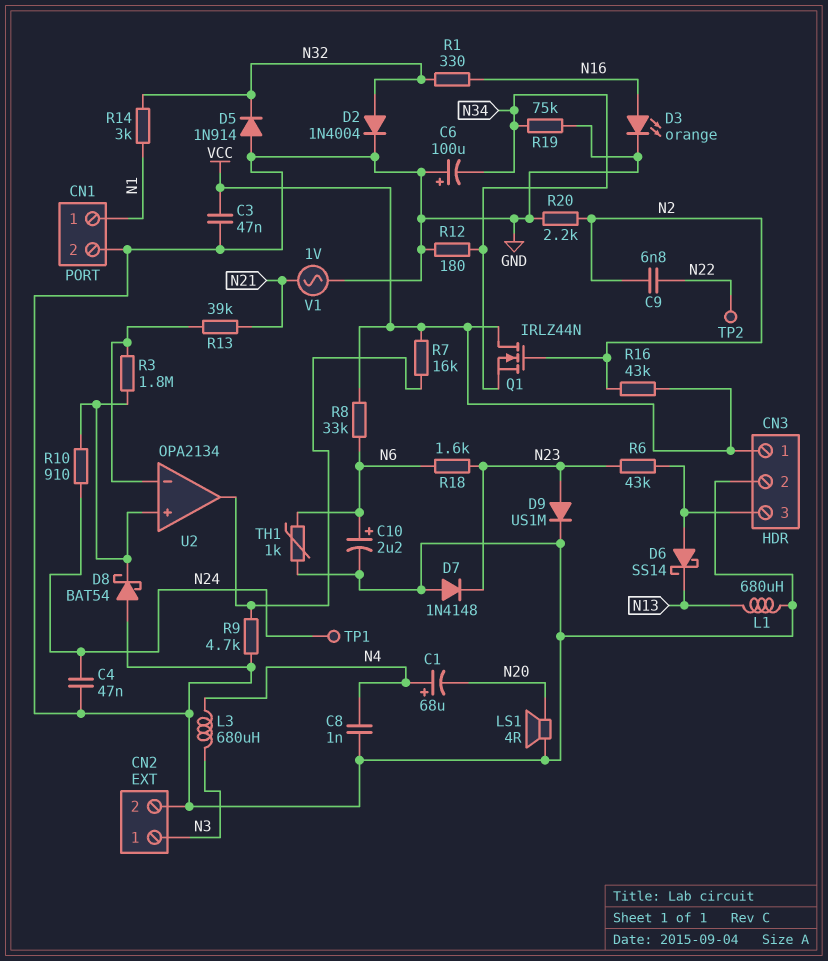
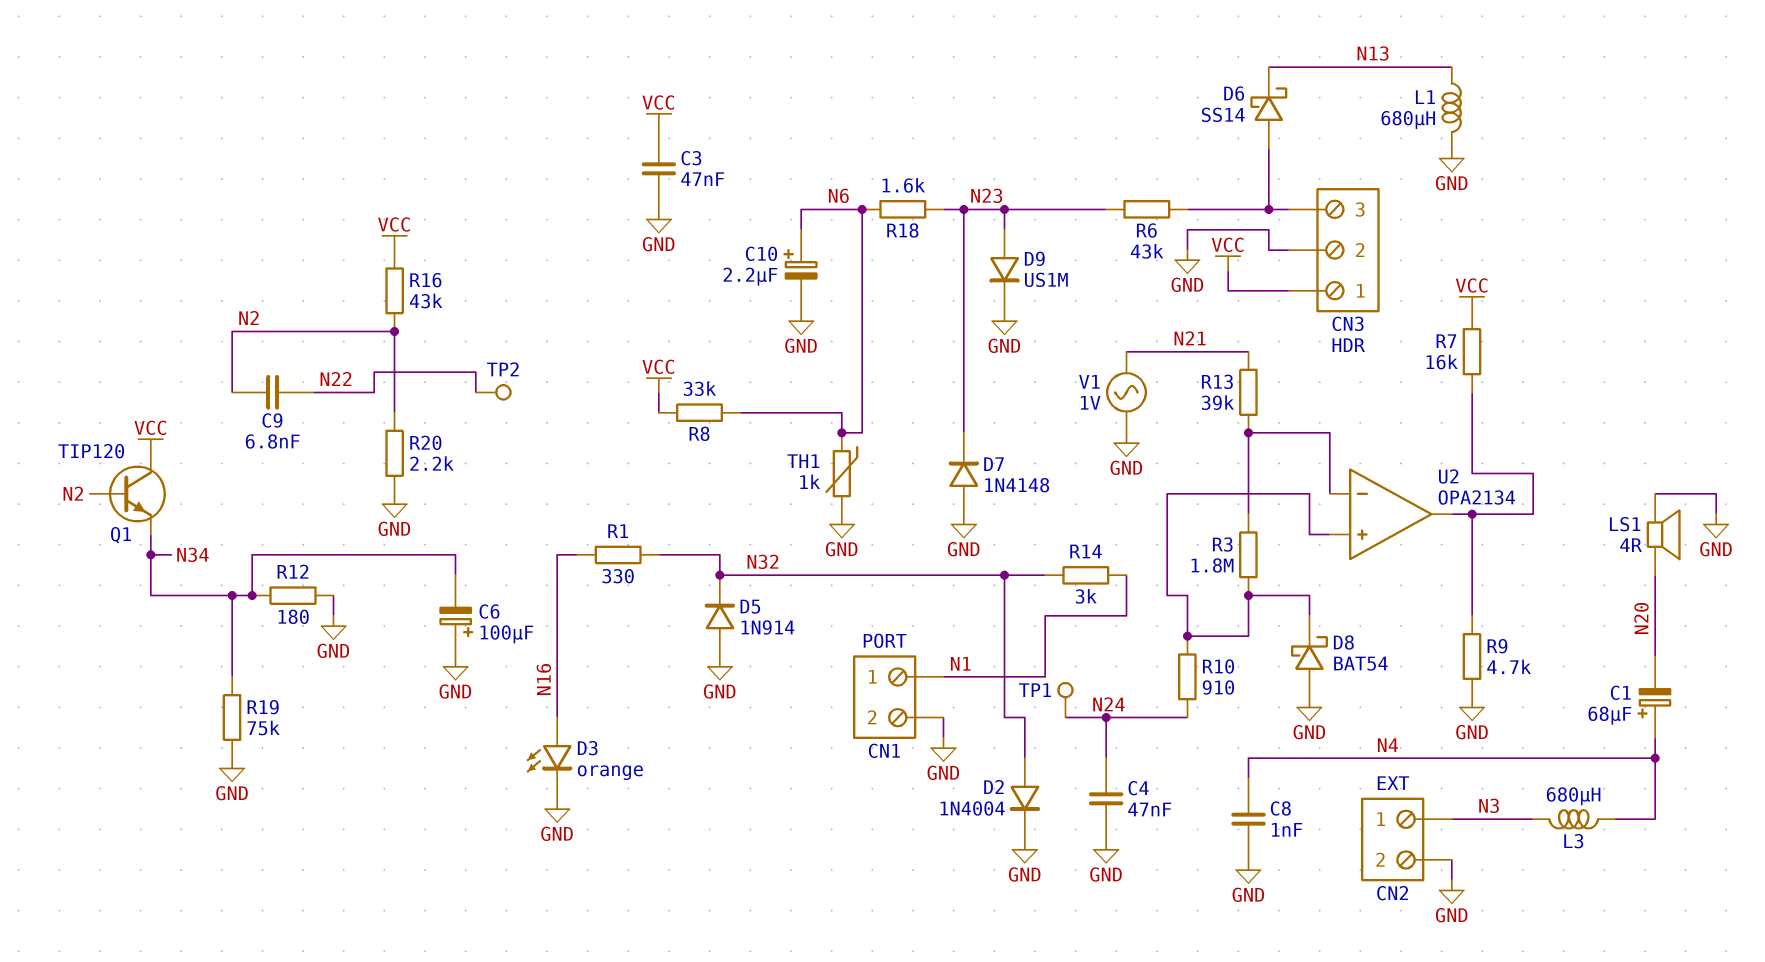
Q1: NMOS IRLZ44N (G N2, D VCC, S N34) -> NPN TIP120 (B N2, C VCC, E N34)

